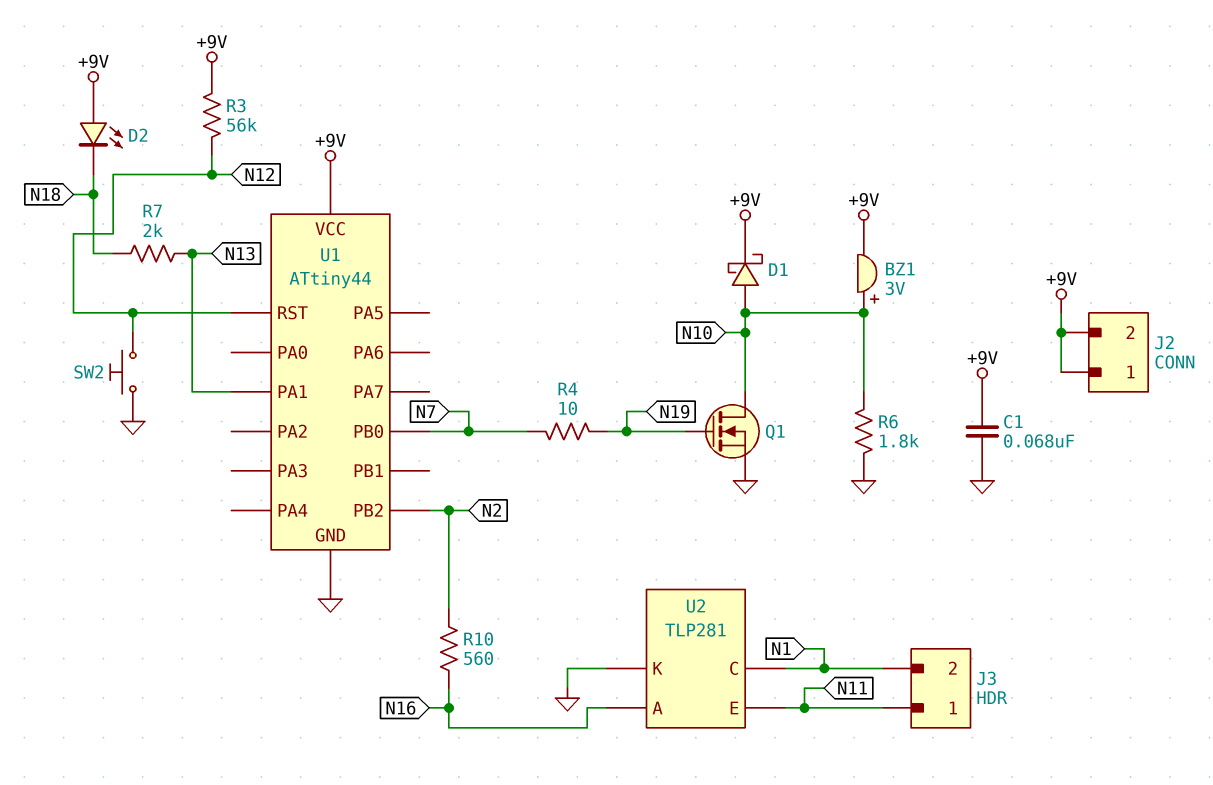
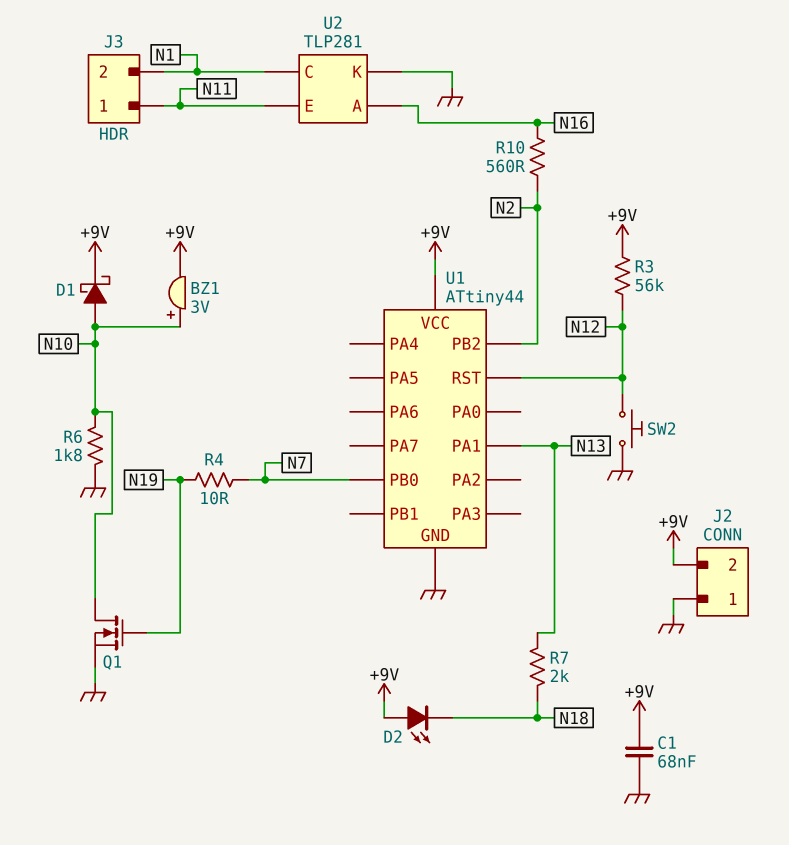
J2 pin 1: +9V -> GND

